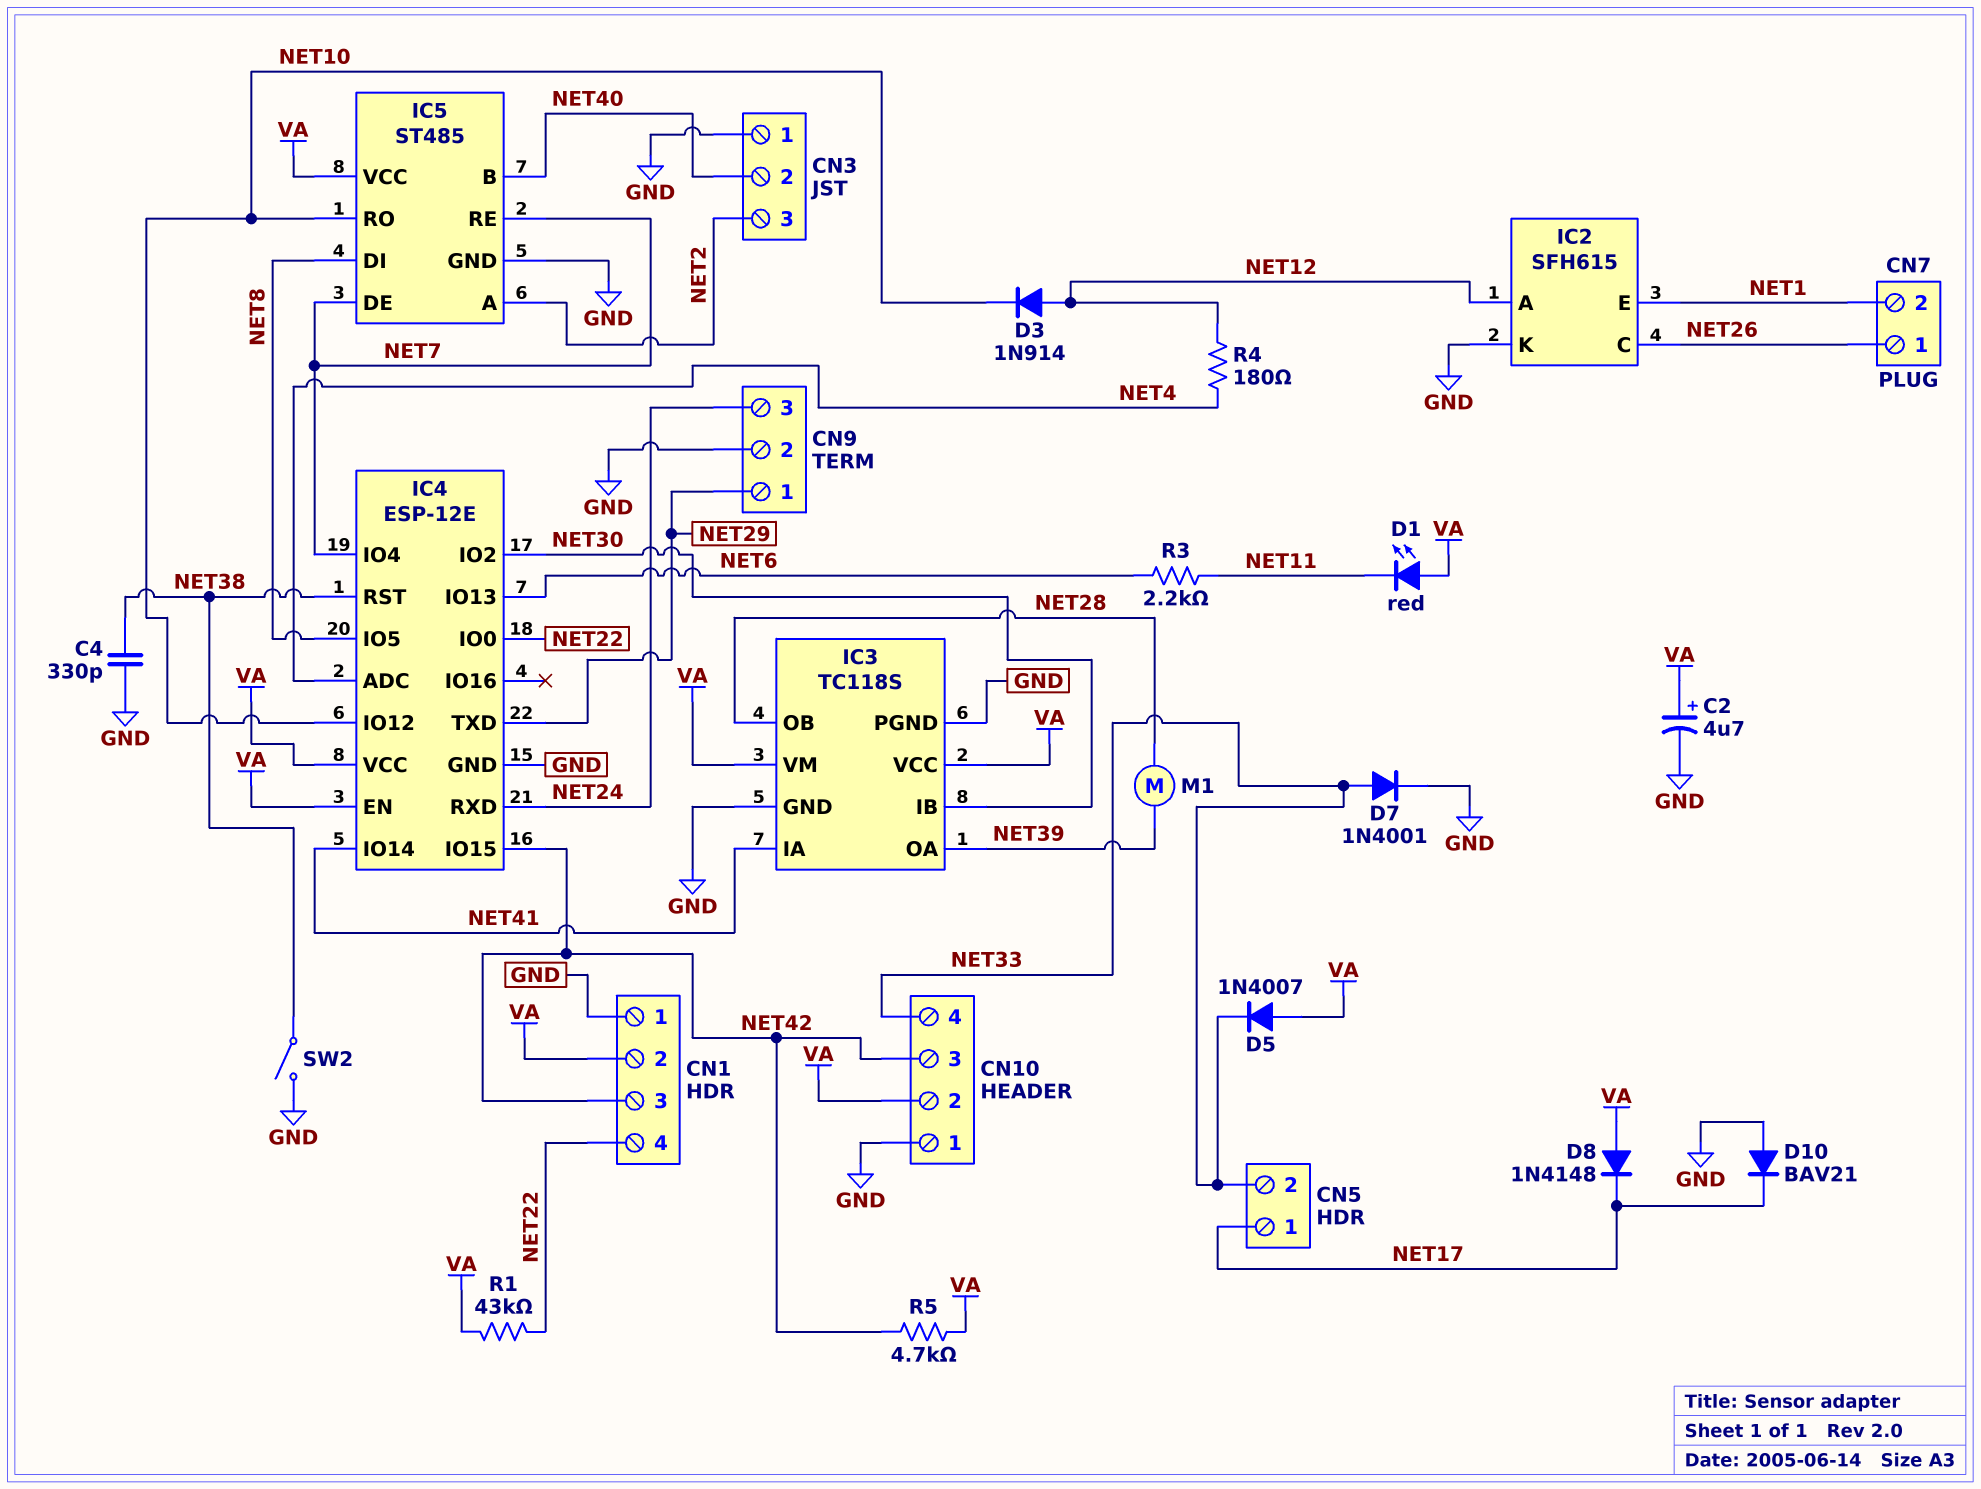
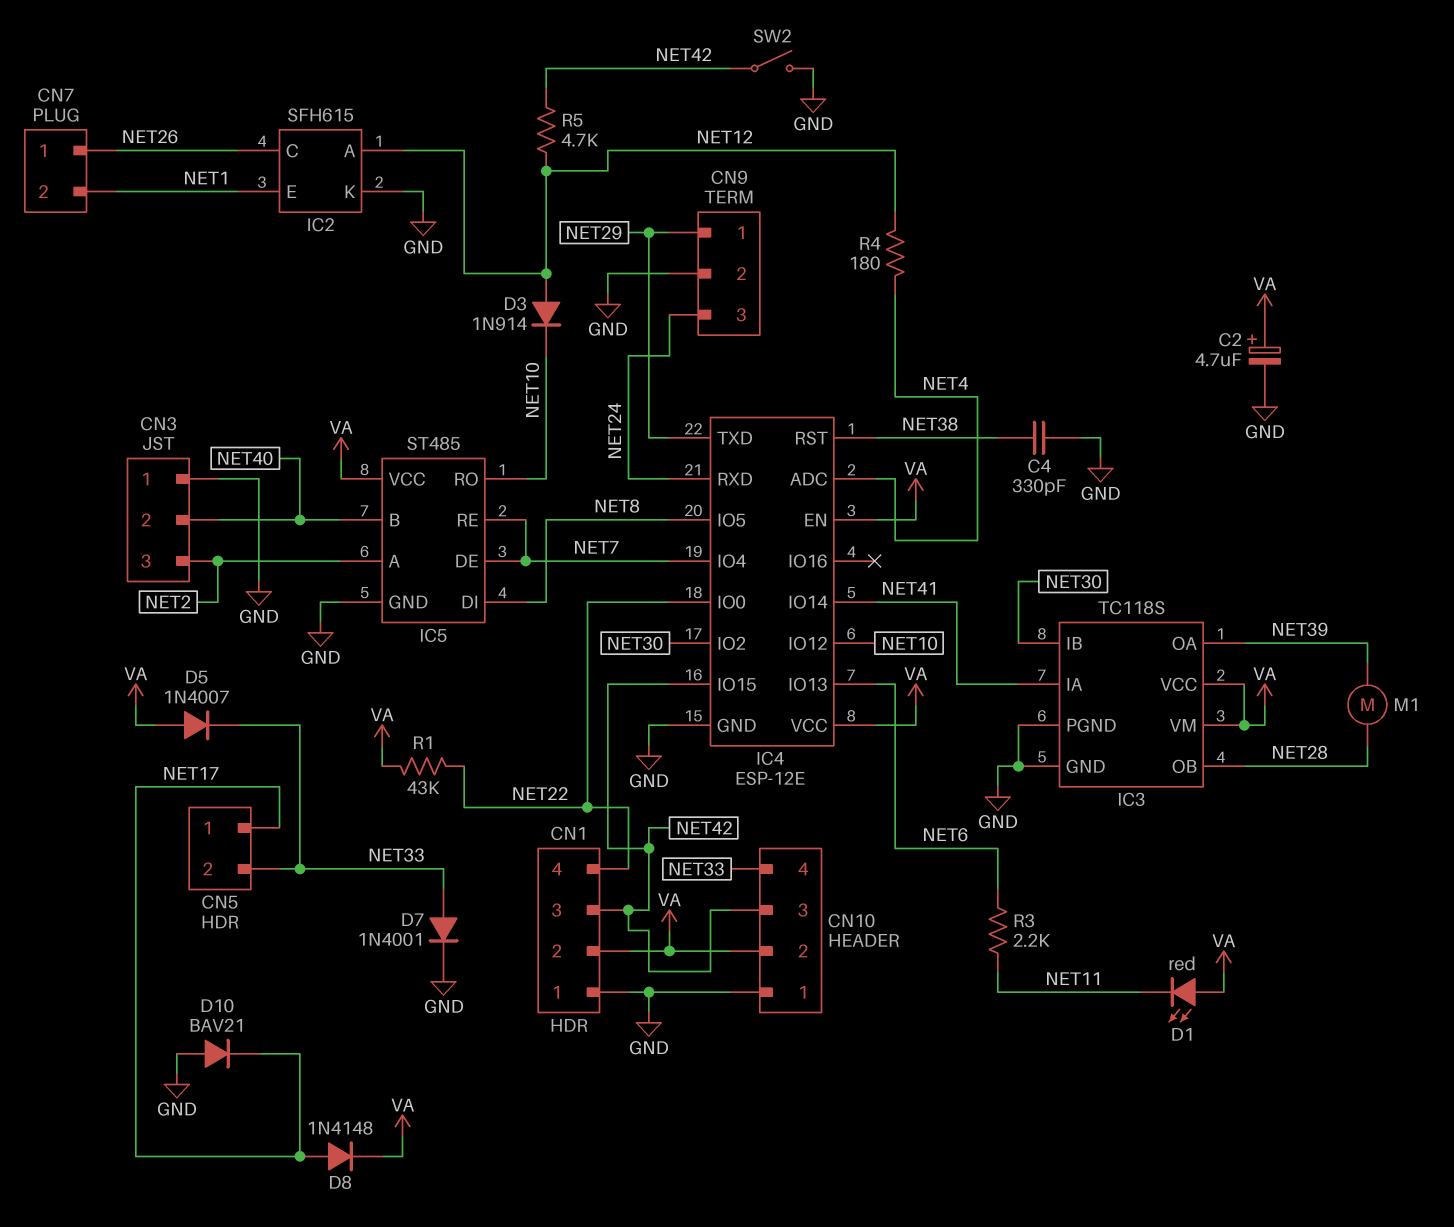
D8: diode 1N4148 (A VA, K NET17) -> diode 1N4148 (A NET17, K VA)
R5: 4.7k (NET42, VA) -> 4.7k (NET12, NET42)
SW2: switch (GND, NET38) -> switch (GND, NET42)

